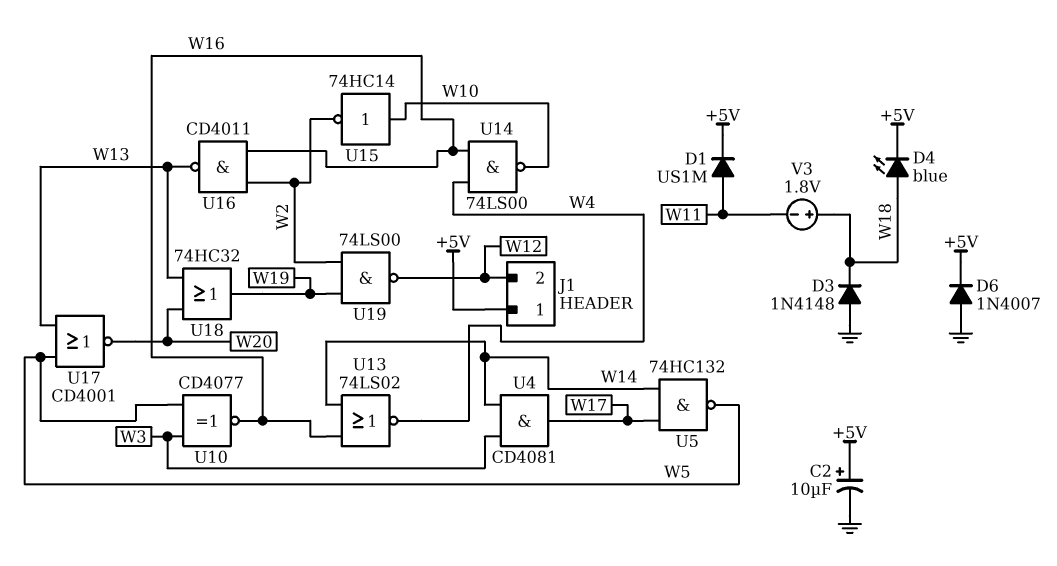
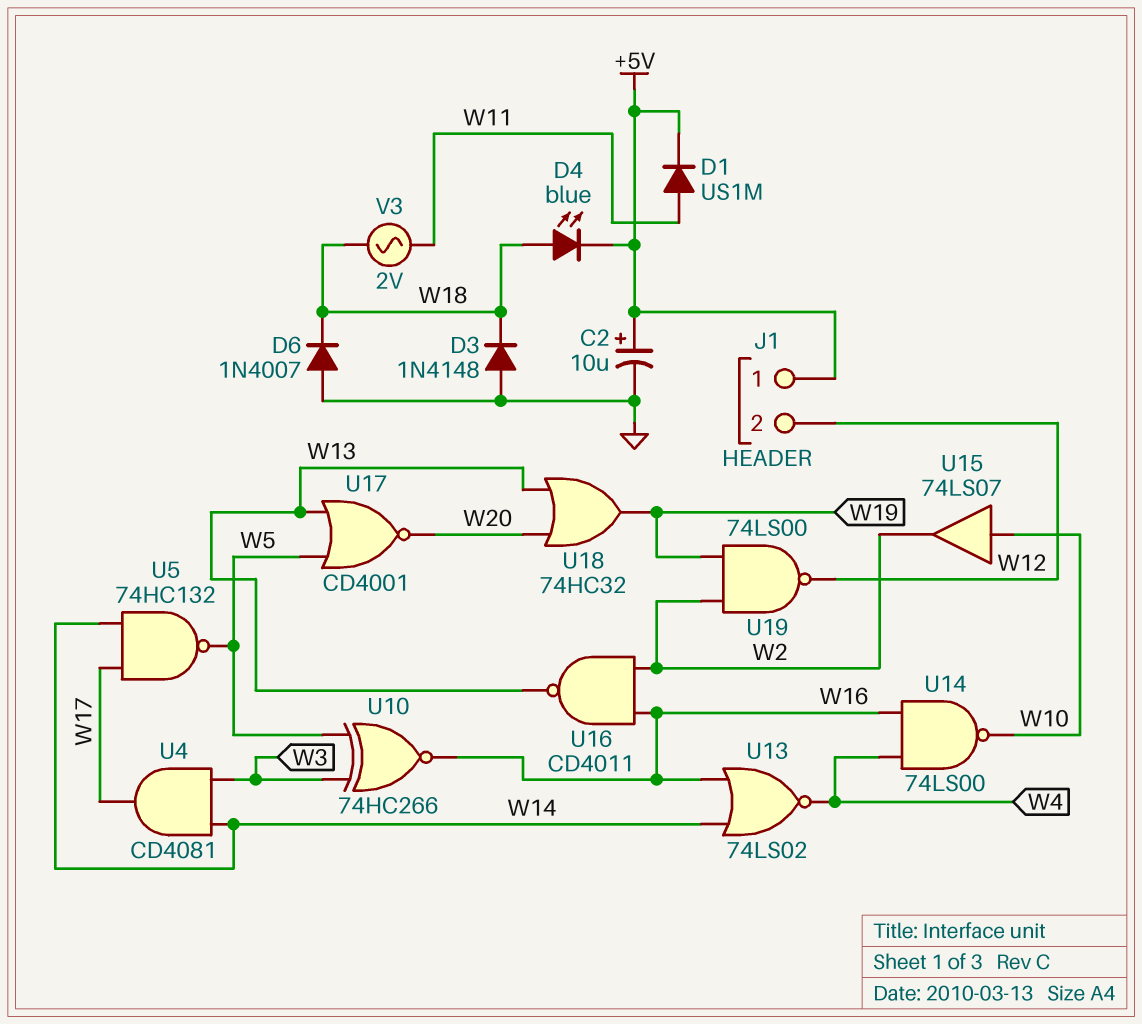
D6: diode 1N4007 (A GND, K +5V) -> diode 1N4007 (A GND, K W18)
U10: XNOR CD4077 (in W3, in W5, out W16) -> XNOR 74HC266 (in W3, in W5, out W16)
U15: NOT 74HC14 (in W10, out W2) -> buffer 74LS07 (in W10, out W2)
V3: 1.8V (plus W18, minus W11) -> AC 2V (W11, W18)

